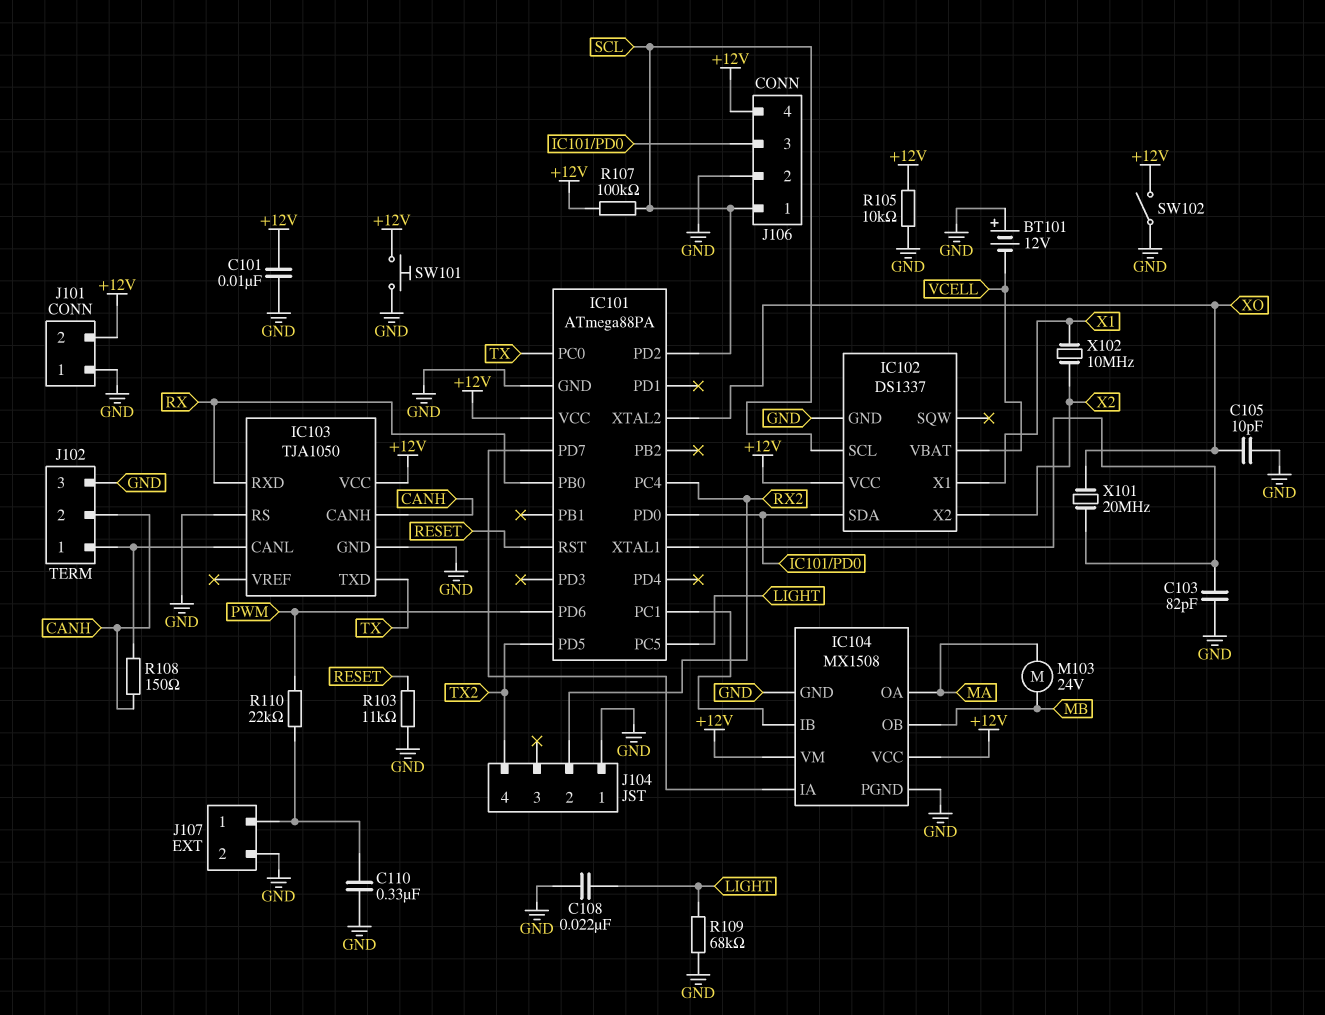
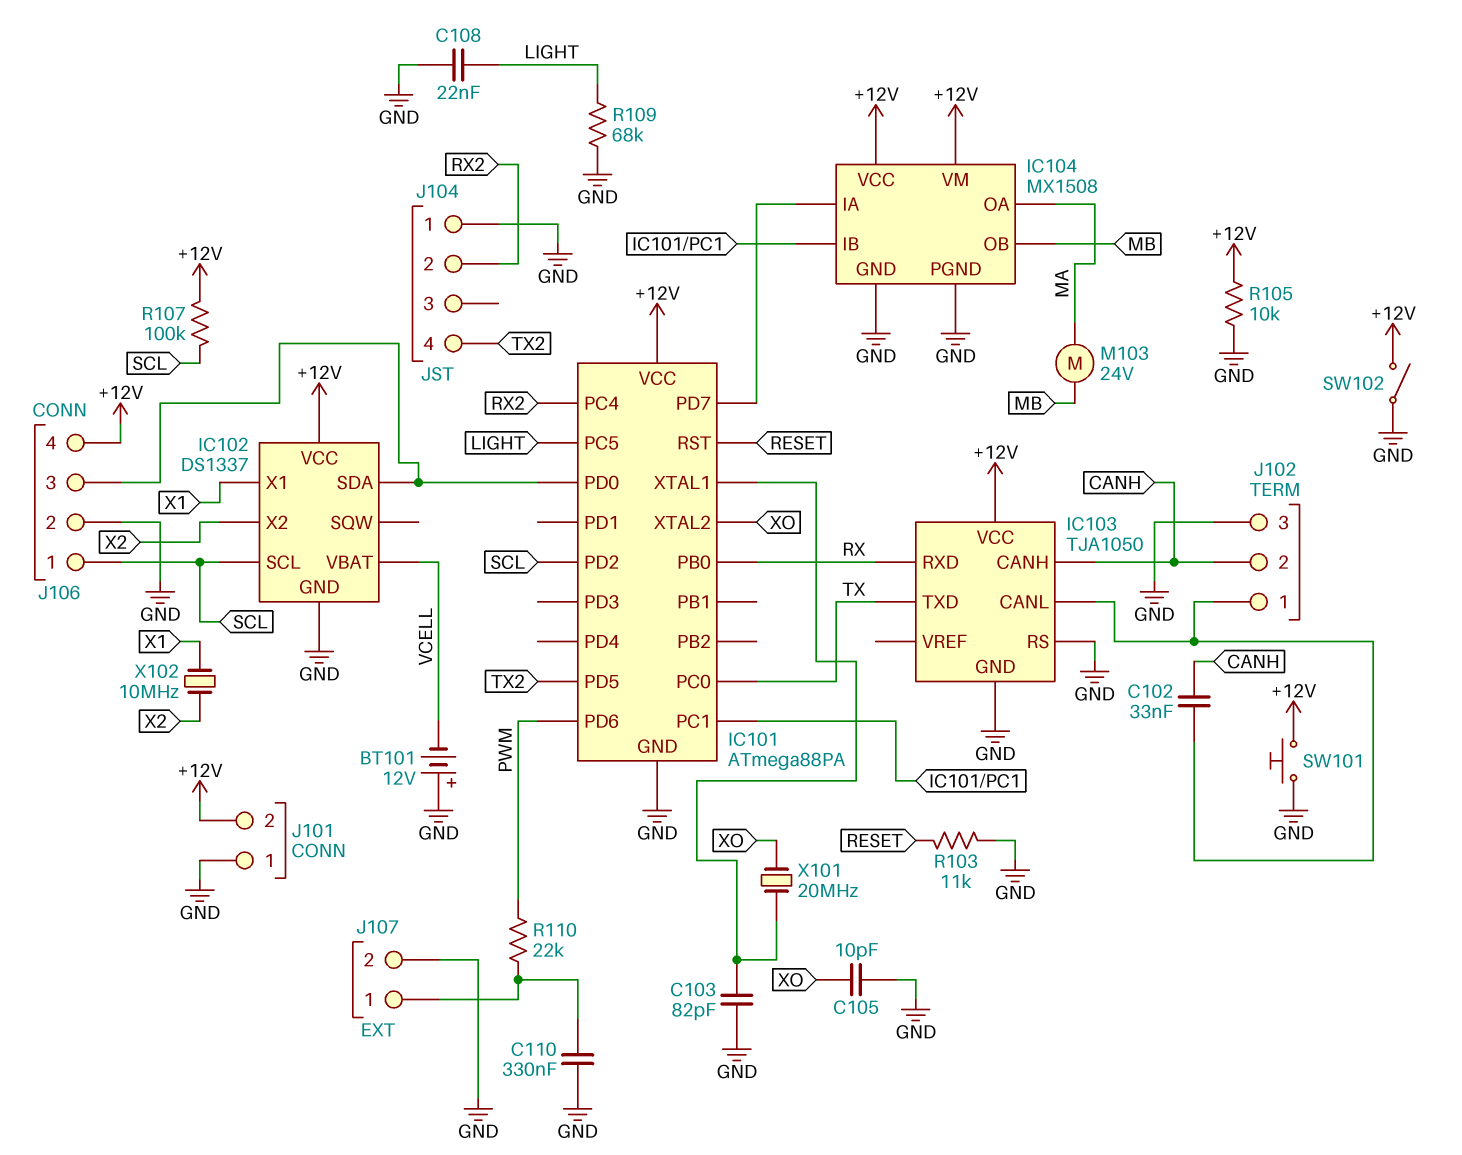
C101: 10nF (+12V, GND) -> none
C102: none -> 33nF (CANH, IC103/CANL)
R108: 150 (CANH, IC103/CANL) -> none

